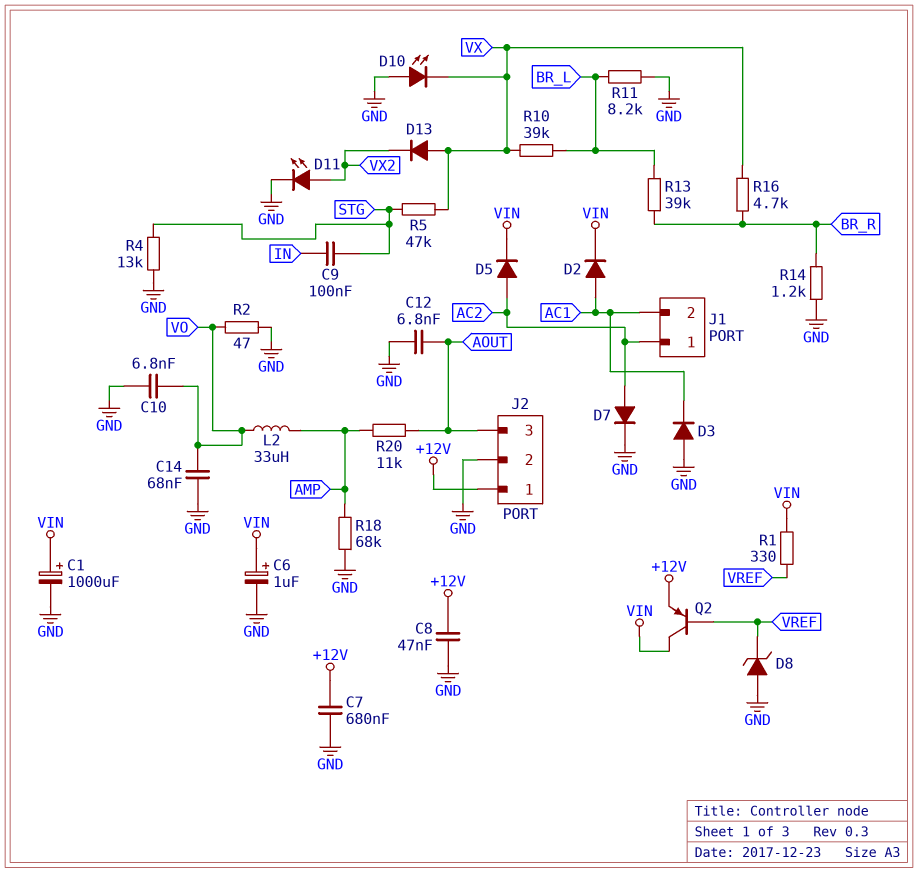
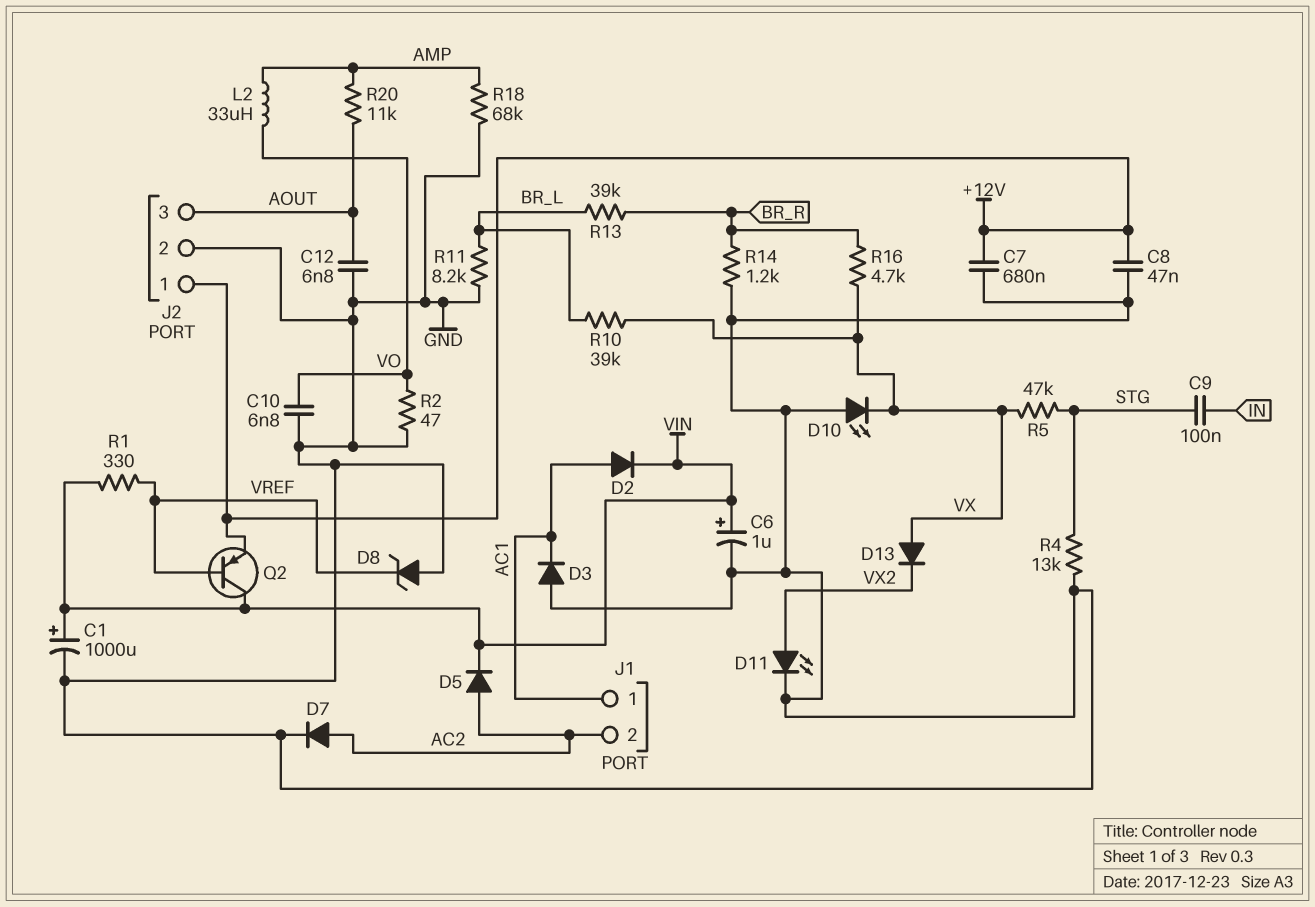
C14: 68nF (GND, VO) -> none
J1 pin 1: AC2 -> AC1
J1 pin 2: AC1 -> AC2

